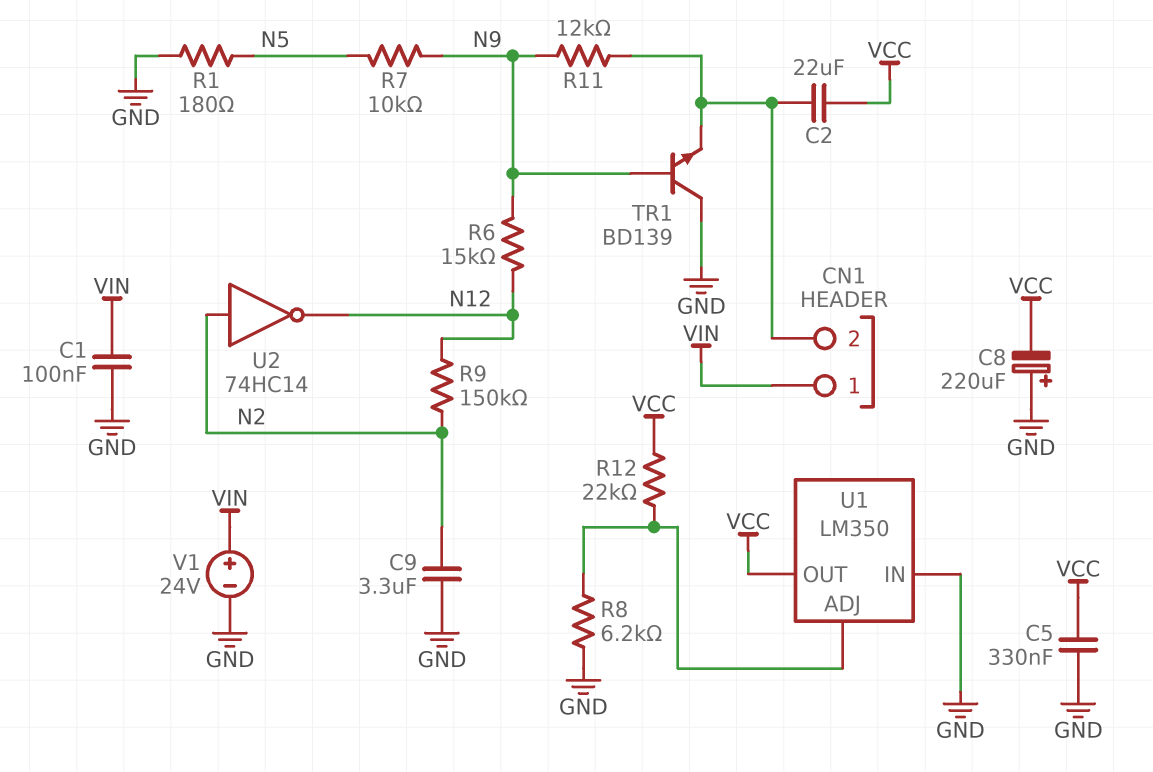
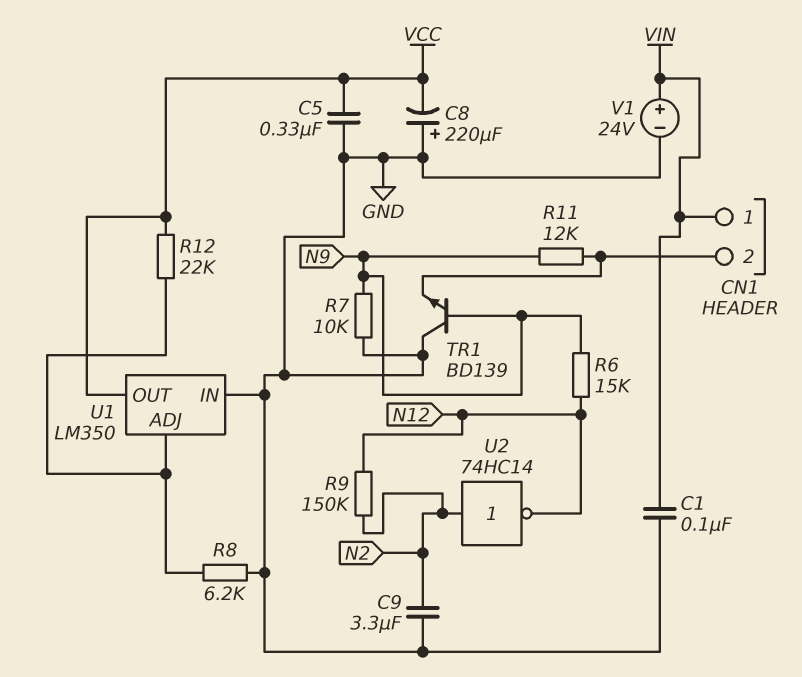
C2: 22uF (CN1/2, VCC) -> none
R1: 180 (GND, N5) -> none
R7: 10k (N5, N9) -> 10k (GND, N9)

